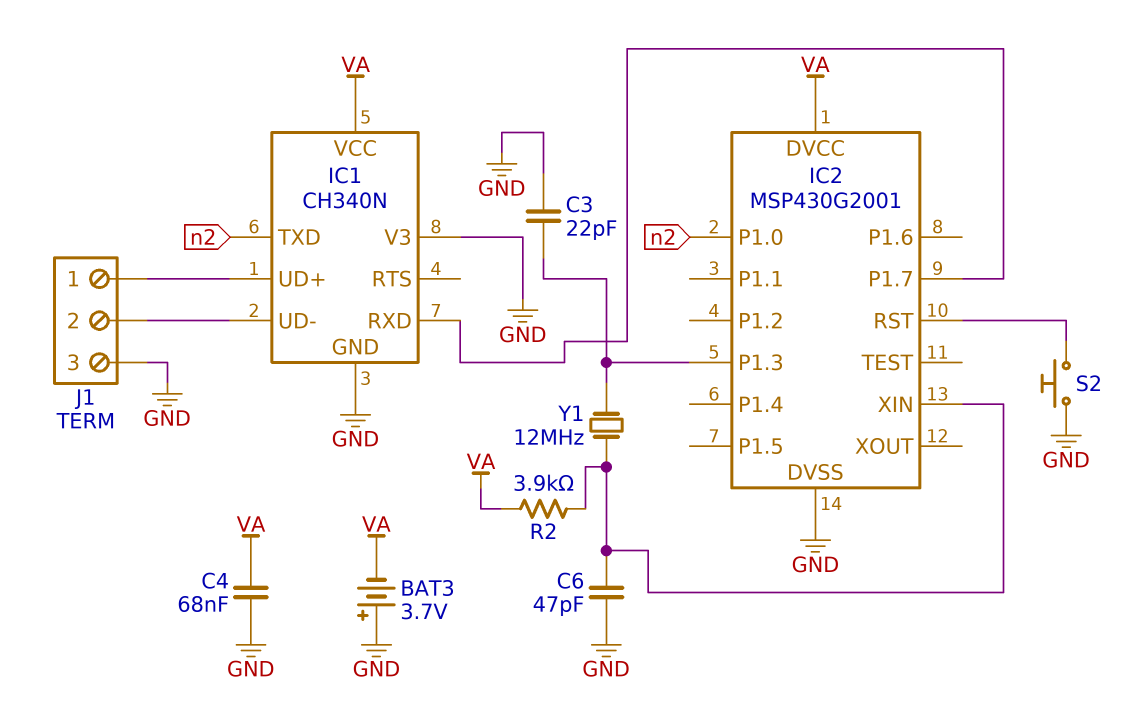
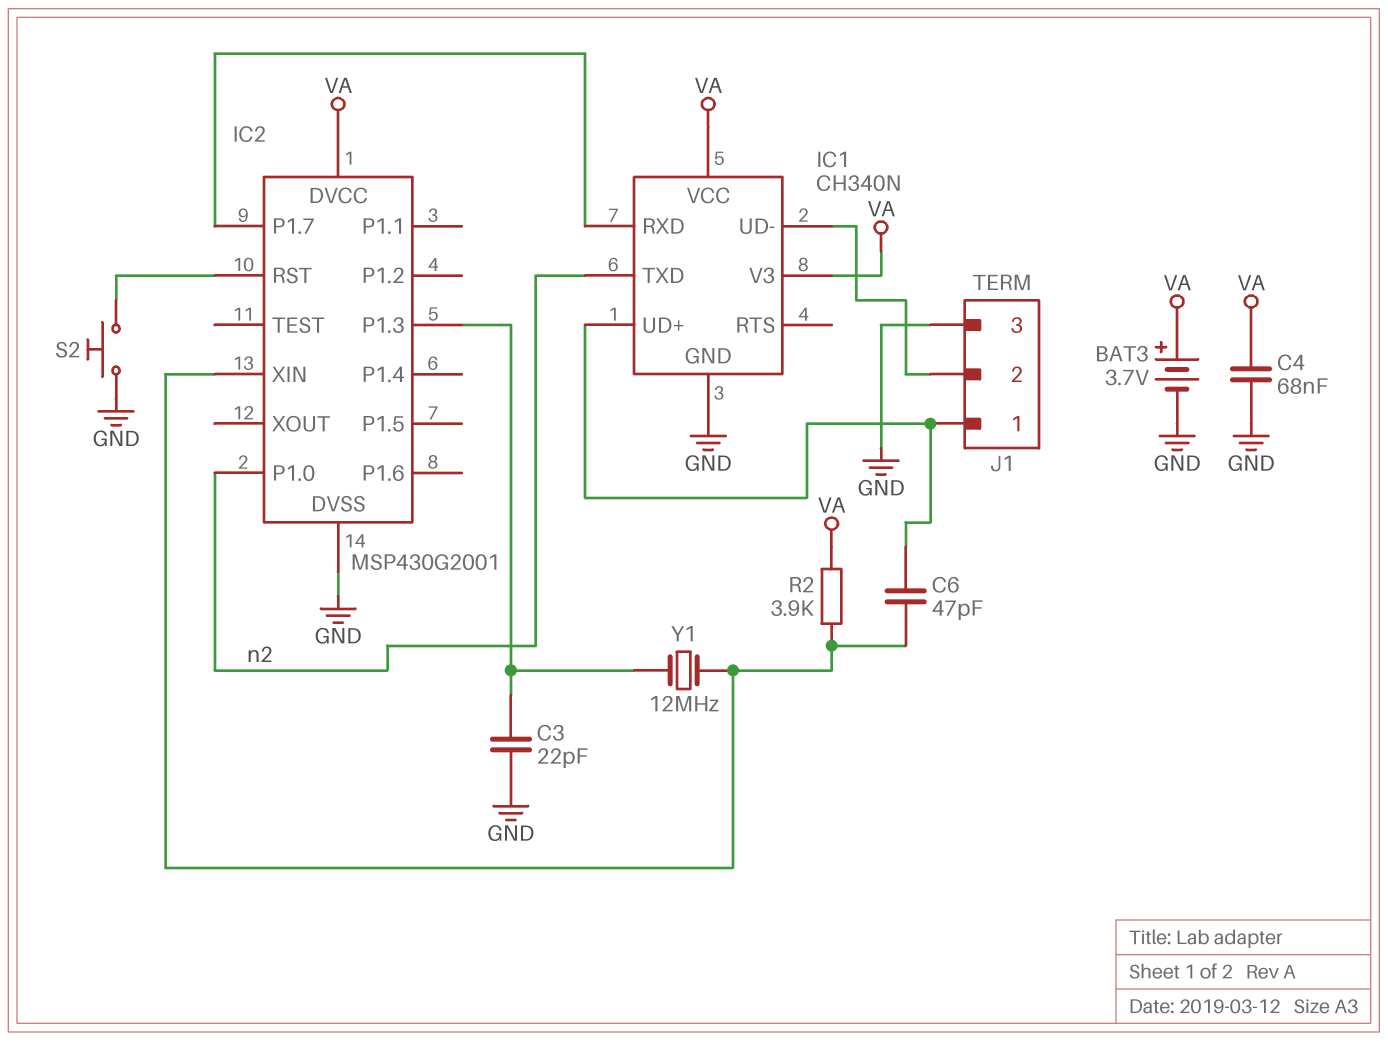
BAT3: 3.7V (plus GND, minus VA) -> 3.7V (plus VA, minus GND)
C6: 47pF (GND, IC2/XIN) -> 47pF (IC1/UD+, IC2/XIN)
IC1 pin V3: GND -> VA

